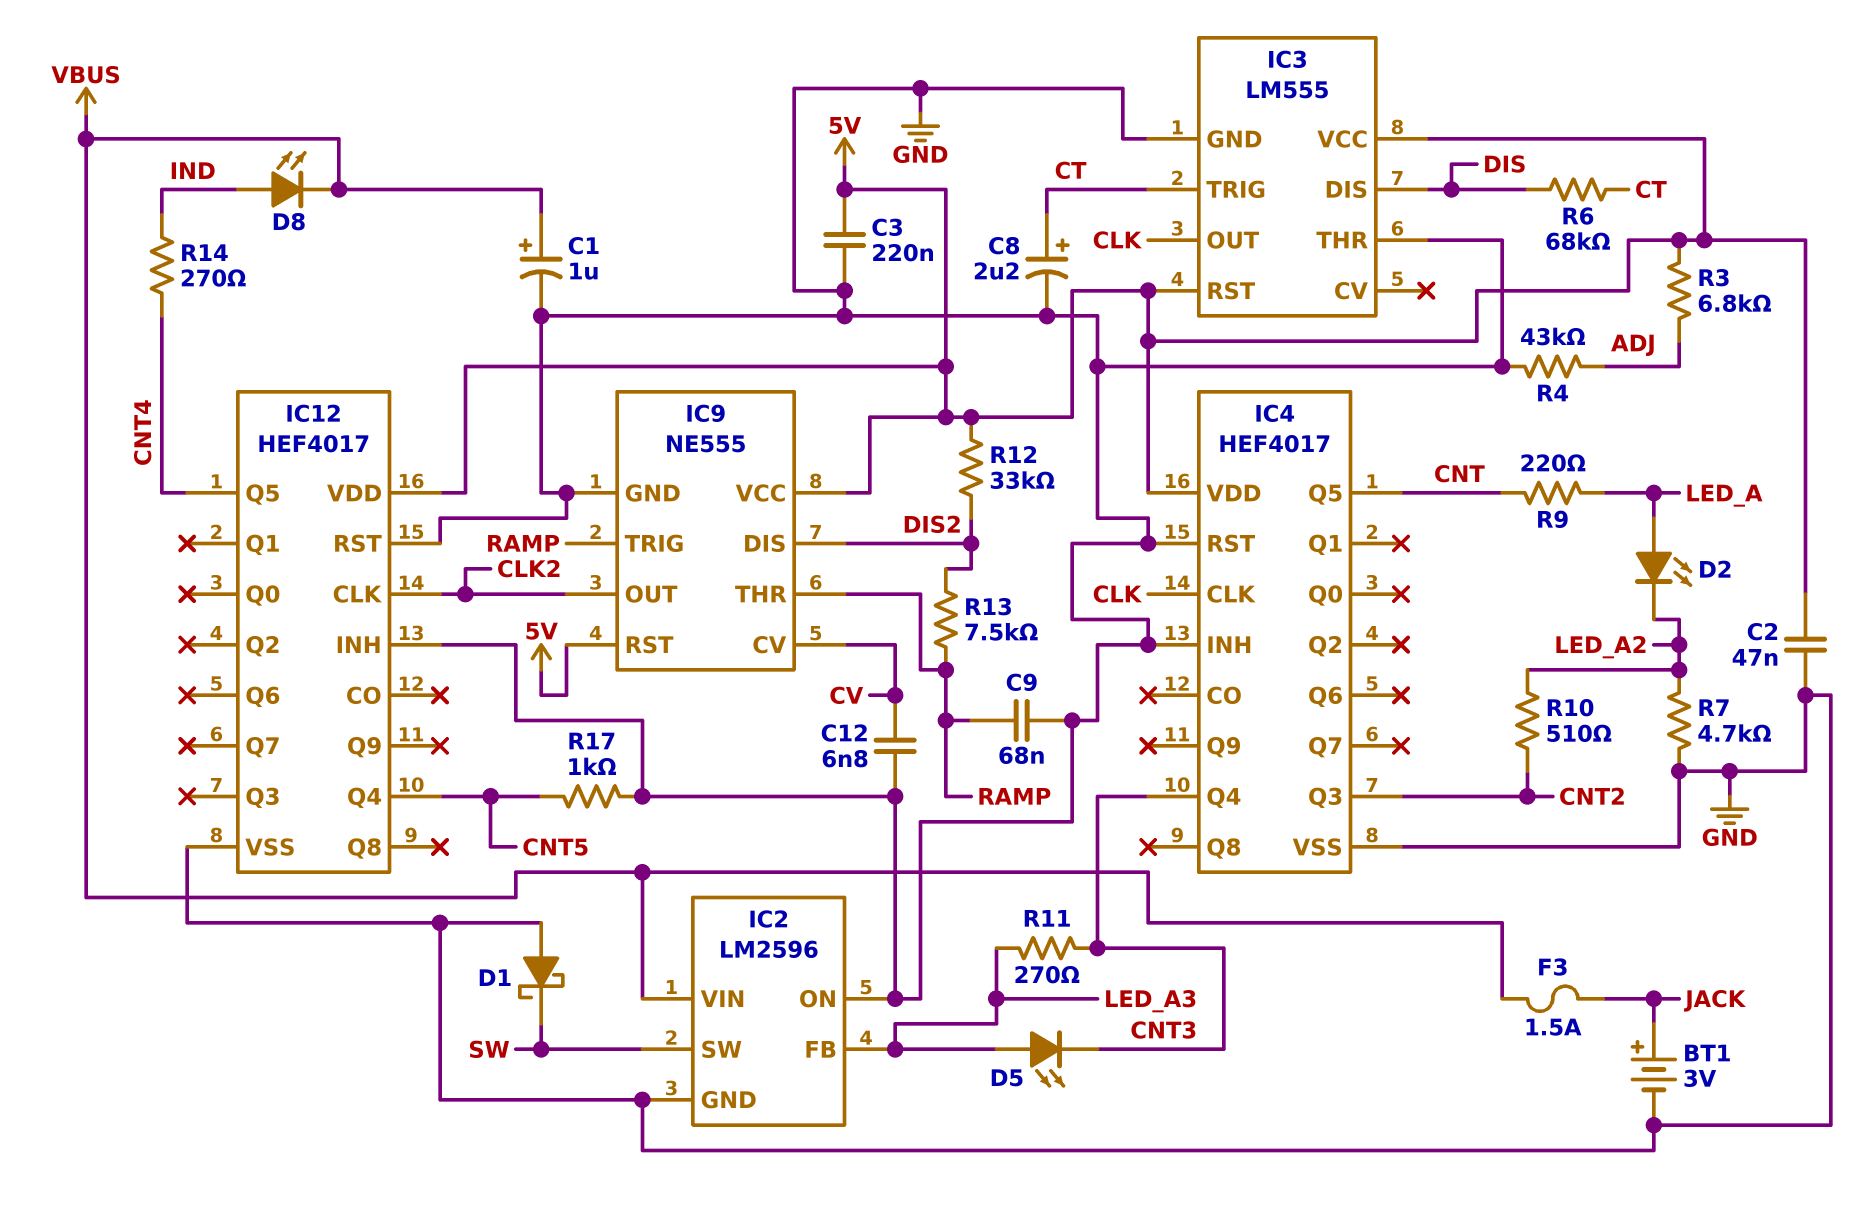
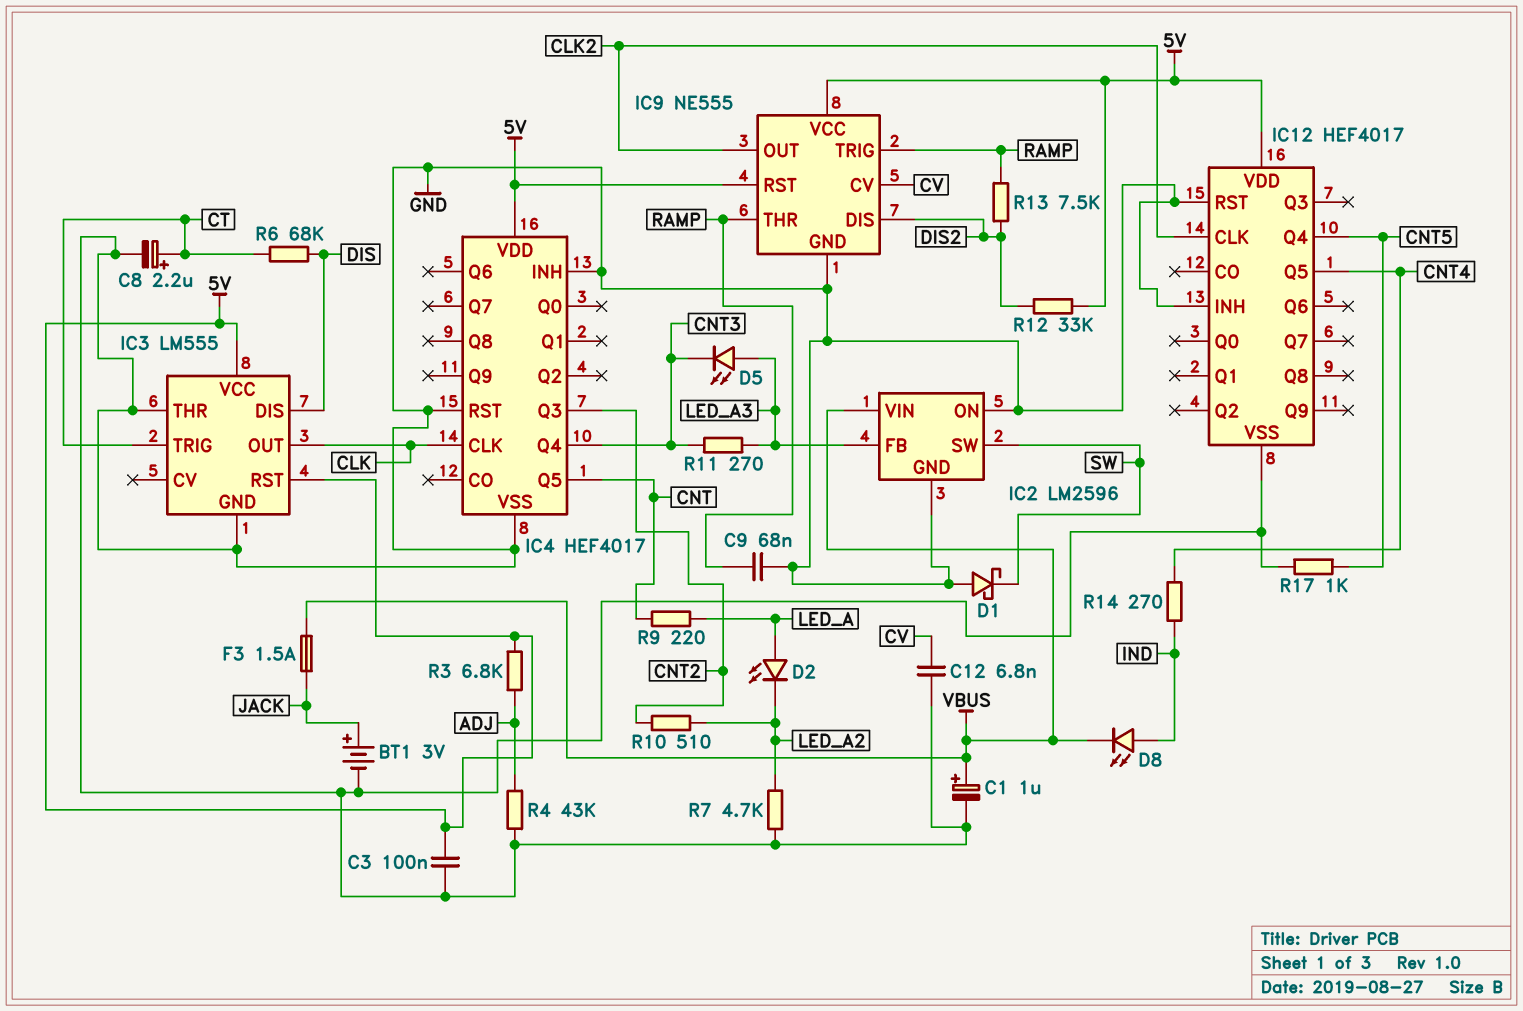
C2: 47nF (5V, GND) -> none
C3: 220nF (5V, GND) -> 100nF (5V, GND)

